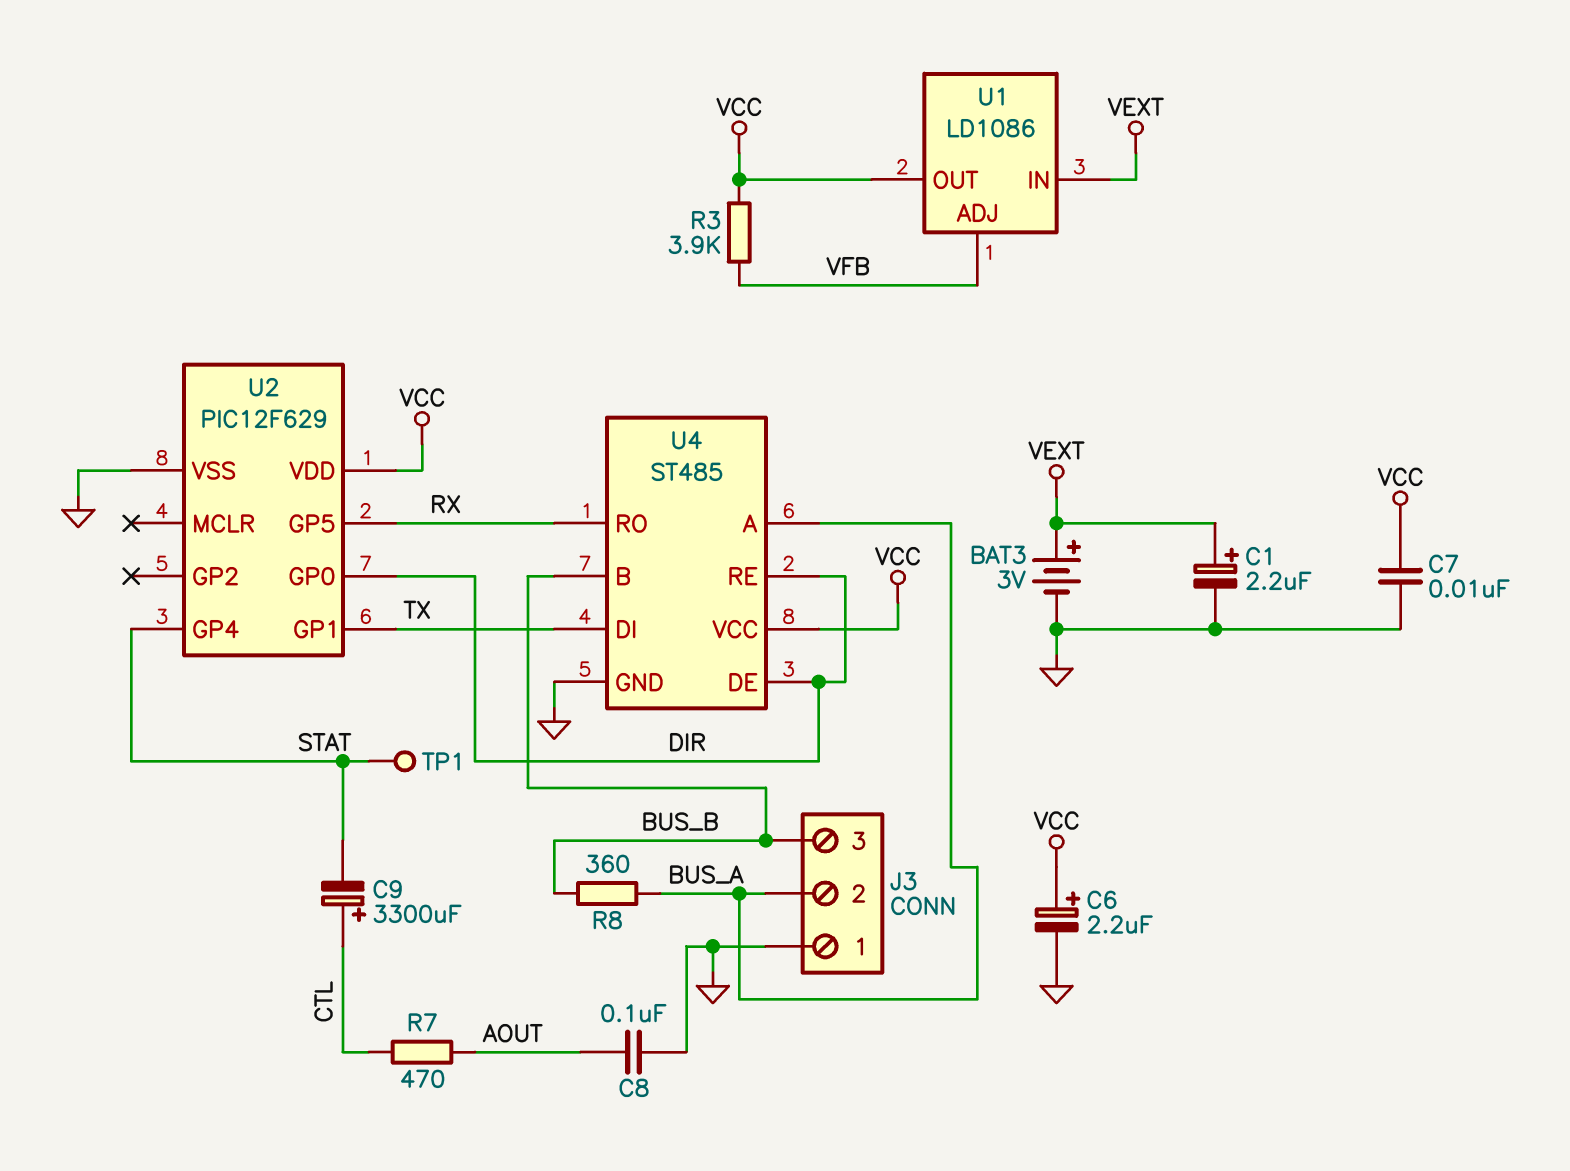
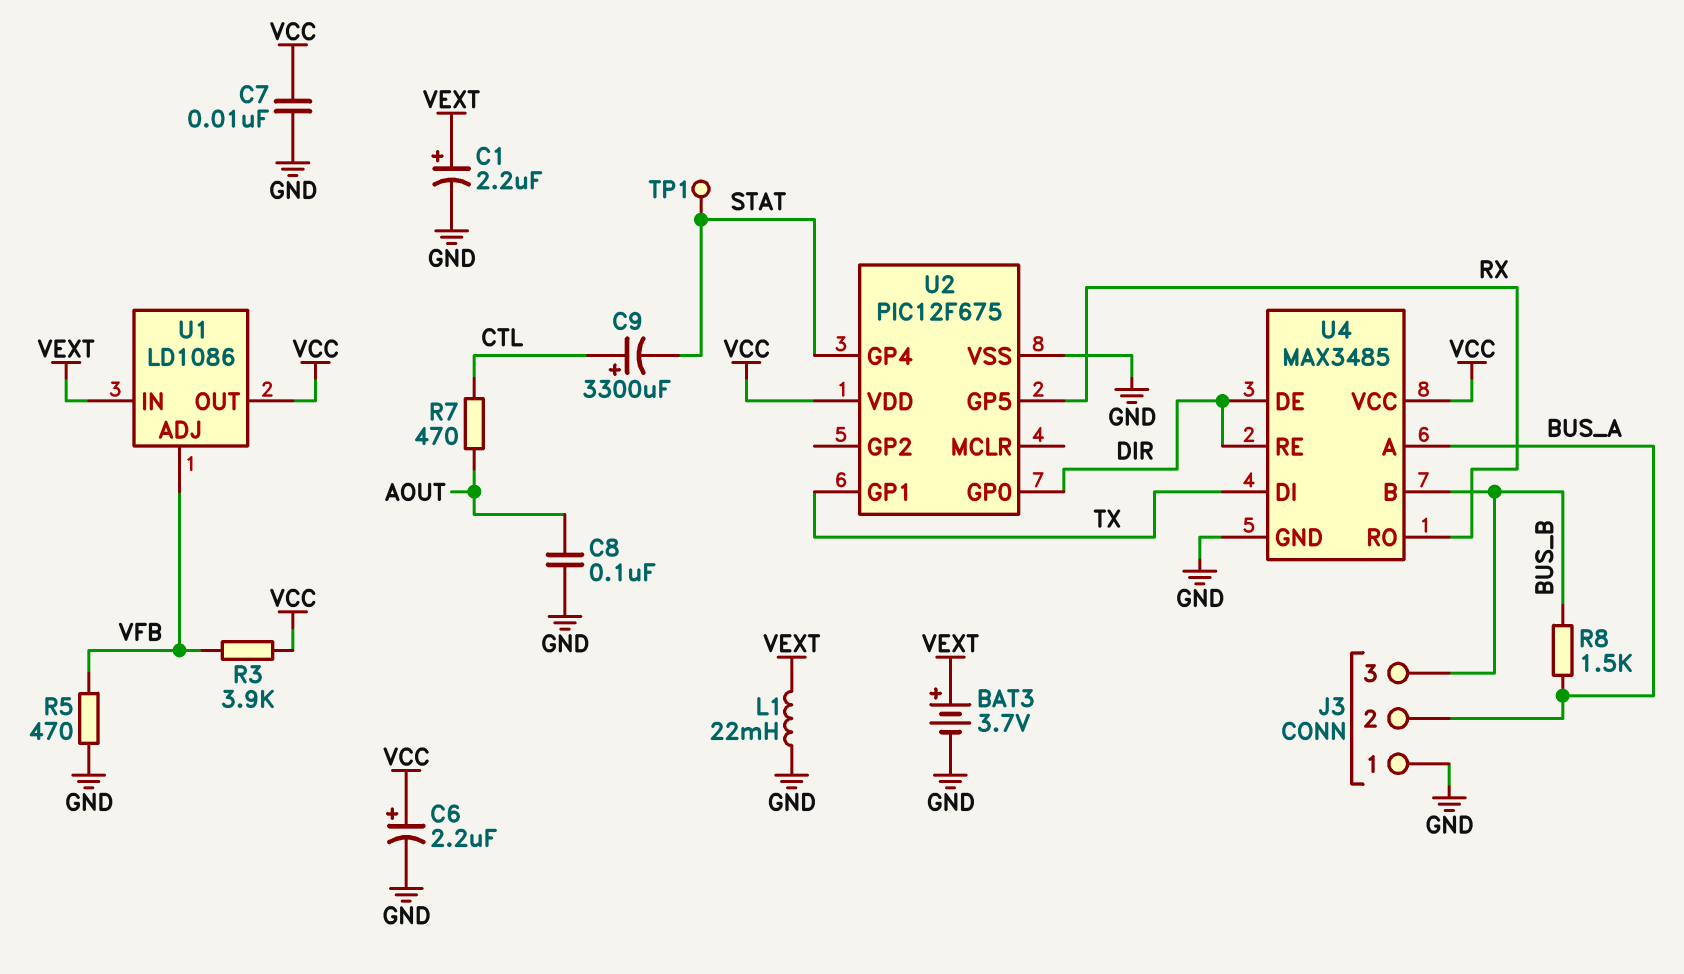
BAT3: 3V (plus VEXT, minus GND) -> 3.7V (plus VEXT, minus GND)
L1: none -> 22mH (GND, VEXT)
R5: none -> 470 (GND, VFB)
R8: 360 (BUS_A, BUS_B) -> 1.5k (BUS_A, BUS_B)
U2: PIC12F629 -> PIC12F675
U4: ST485 -> MAX3485

